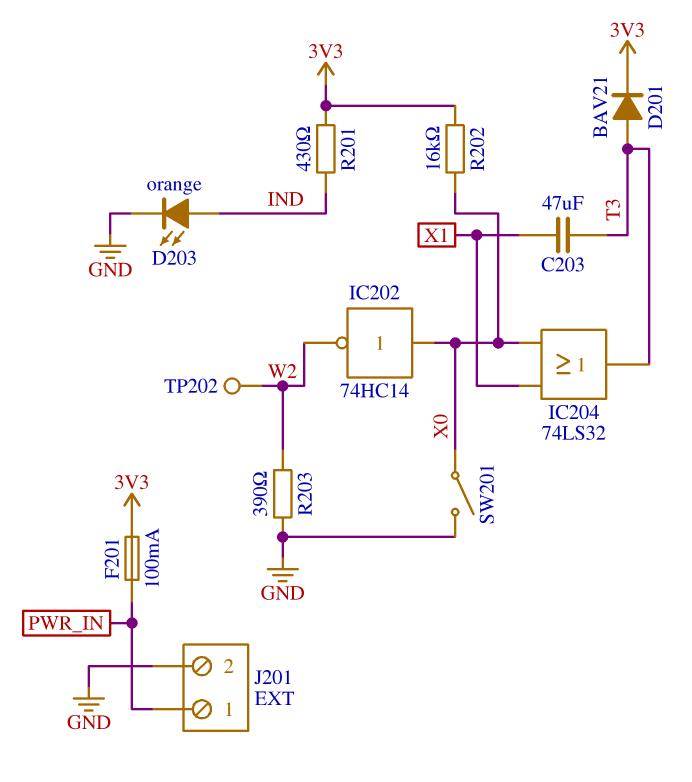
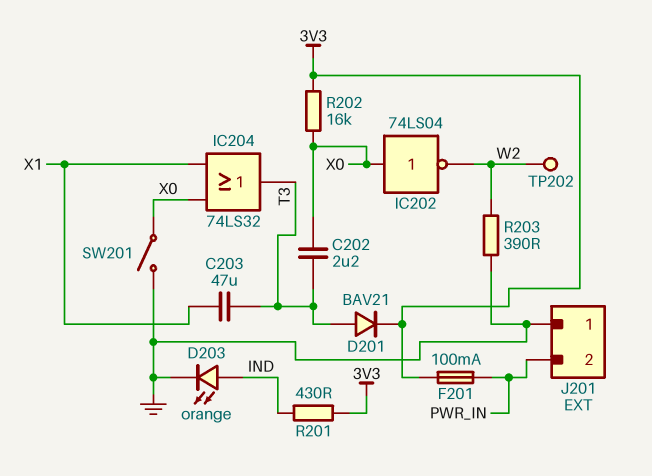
C202: none -> 2.2uF (T3, X0)
IC202: NOT 74HC14 (in X0, out W2) -> NOT 74LS04 (in X0, out W2)
J201 pin 1: PWR_IN -> GND
J201 pin 2: GND -> PWR_IN

